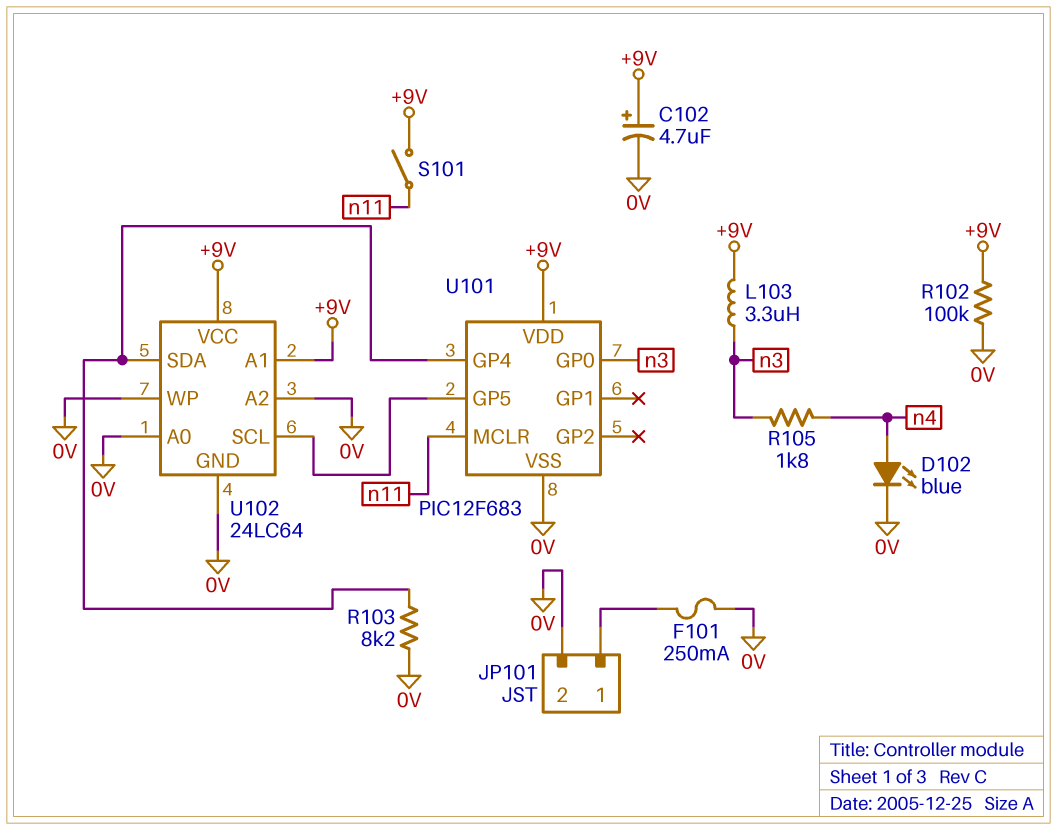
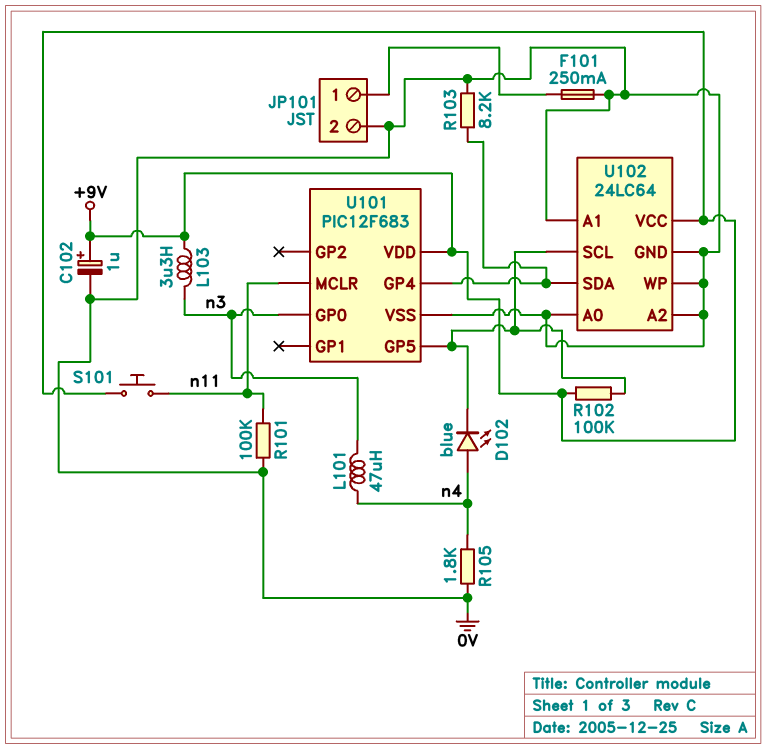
C102: 4.7uF (plus +9V, minus 0V) -> 1uF (plus +9V, minus 0V)
D102: LED blue (A n4, K 0V) -> LED blue (A n4, K U101/GP5)
L101: none -> 47uH (n3, n4)
R101: none -> 100k (0V, n11)
R102: 100k (+9V, 0V) -> 100k (+9V, U101/GP5)
R105: 1.8k (n3, n4) -> 1.8k (0V, n4)
S101: switch (+9V, n11) -> button (+9V, n11)
U102 pin A1: +9V -> 0V

